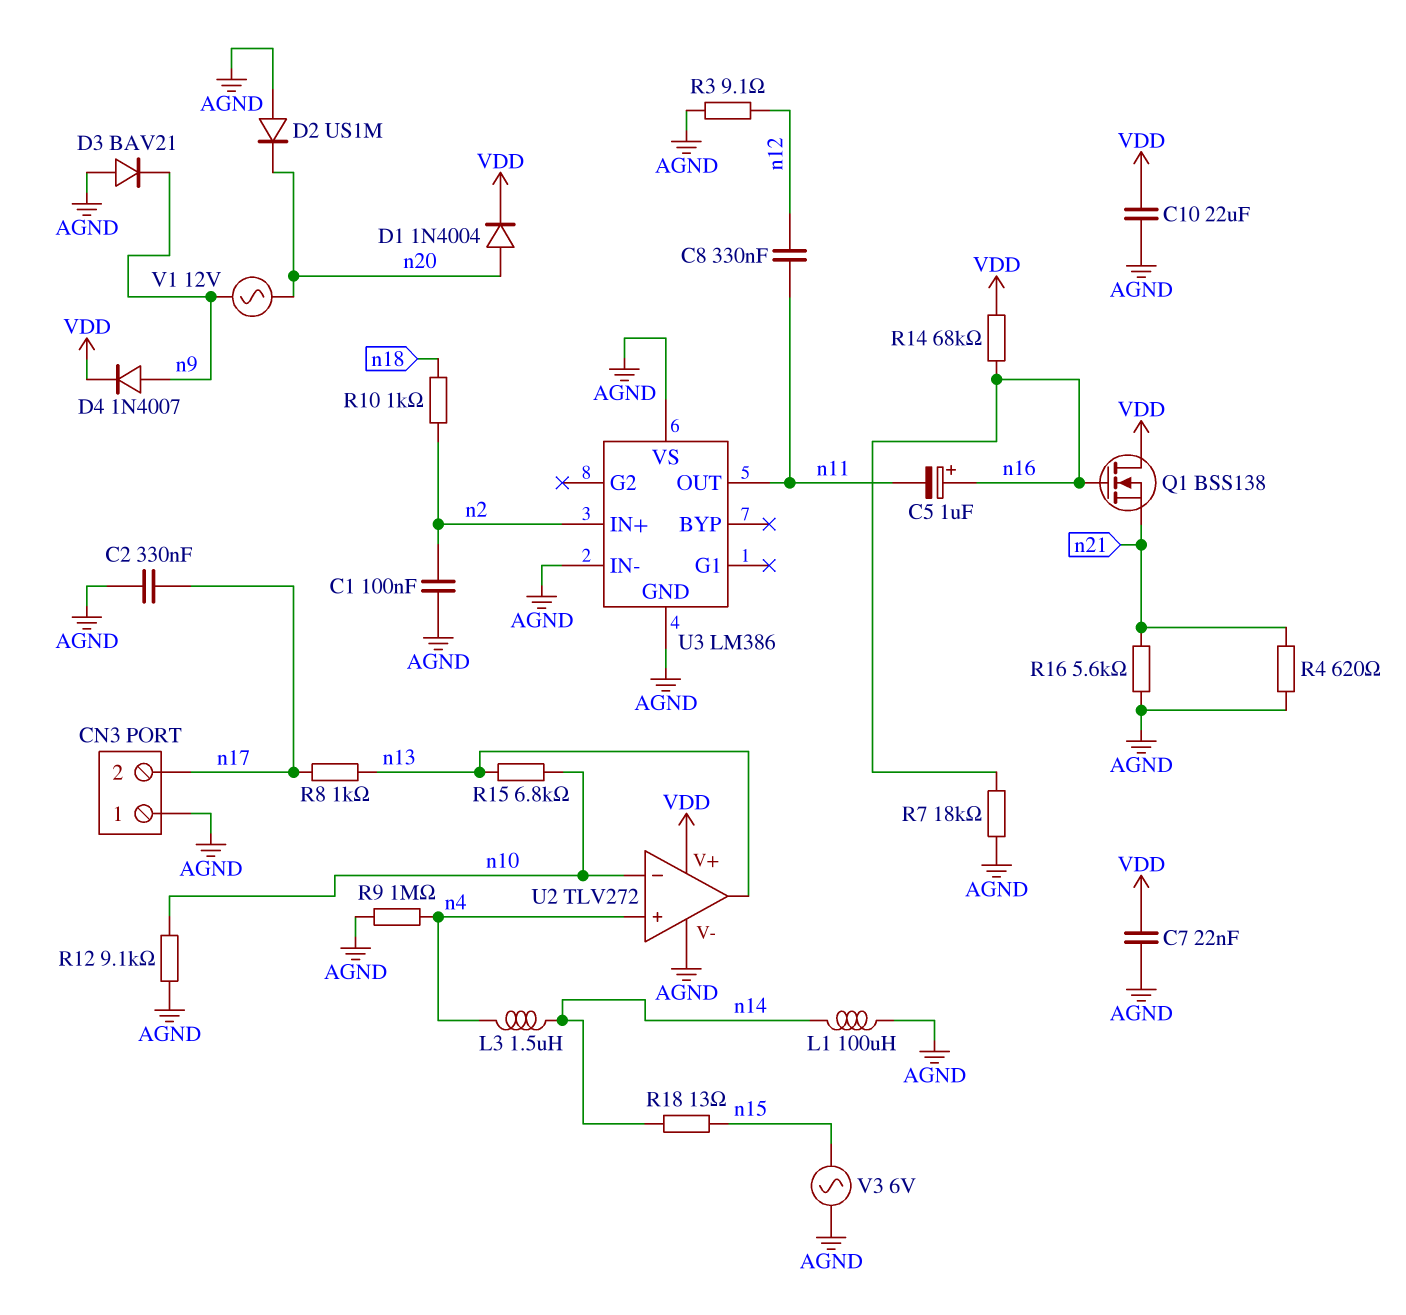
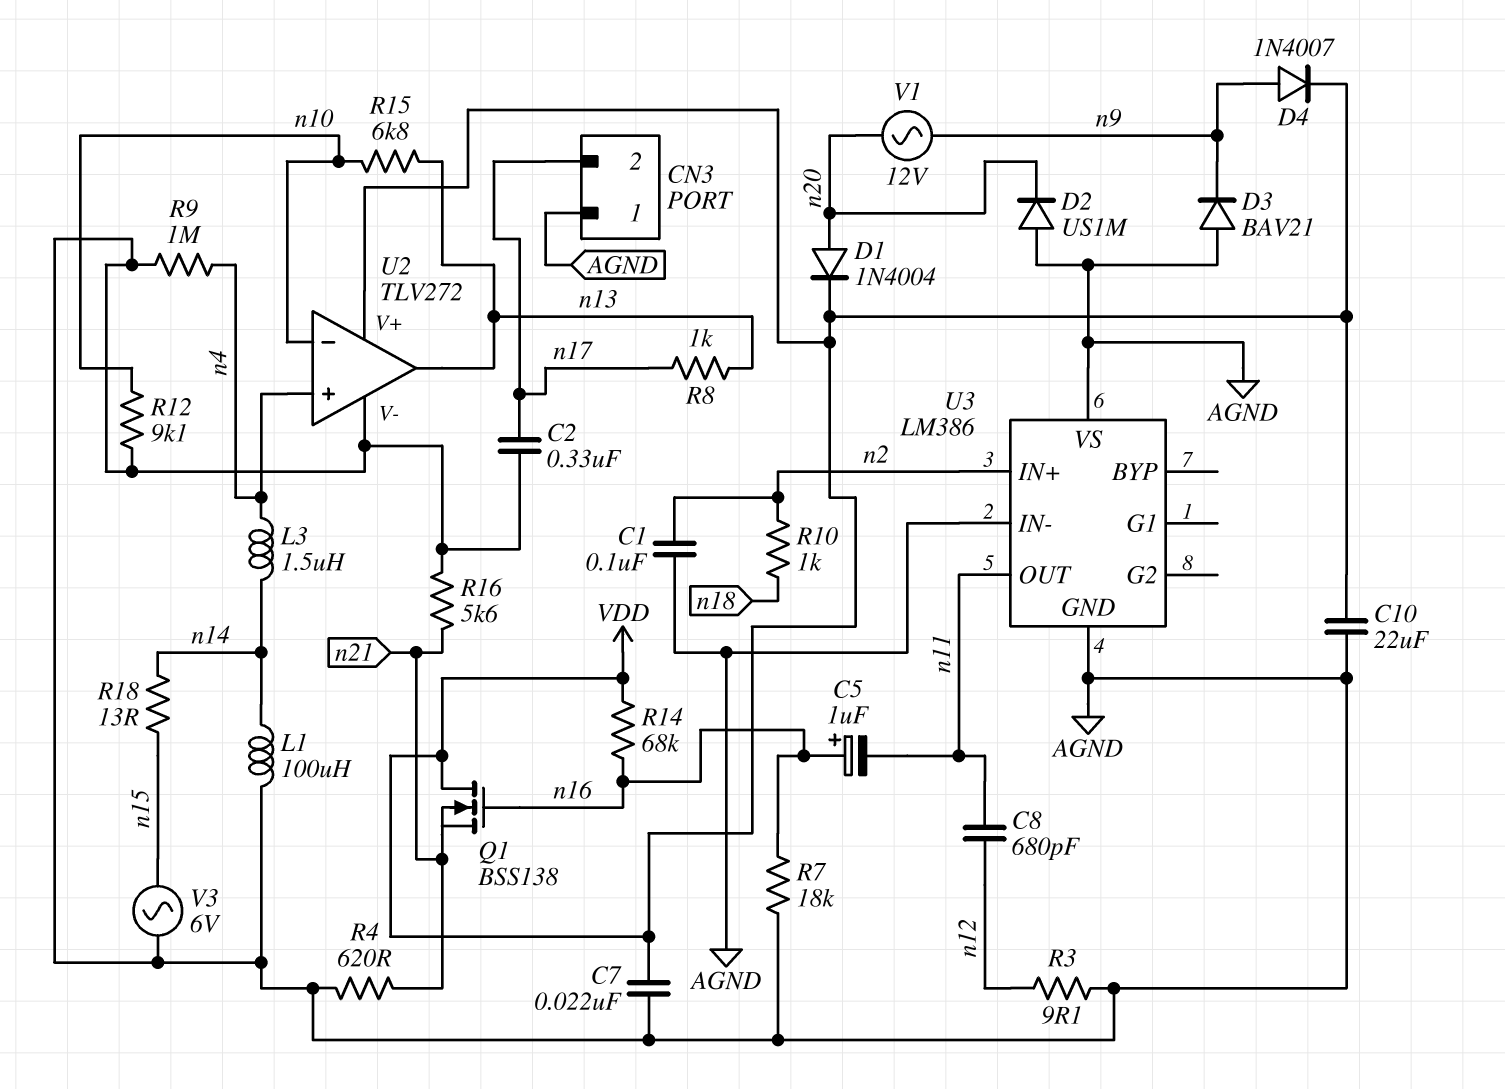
C8: 330nF (n11, n12) -> 680pF (n11, n12)

